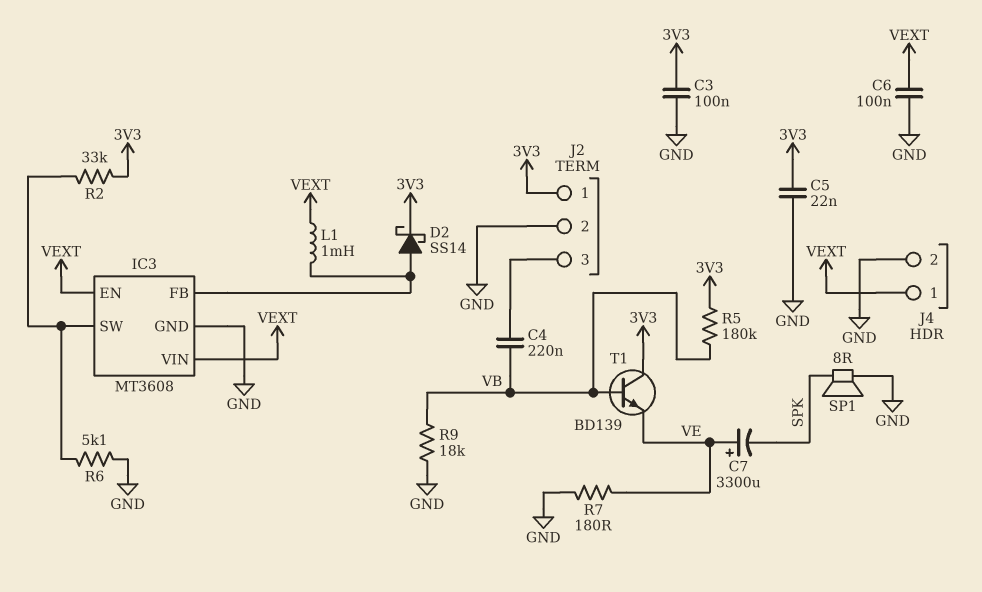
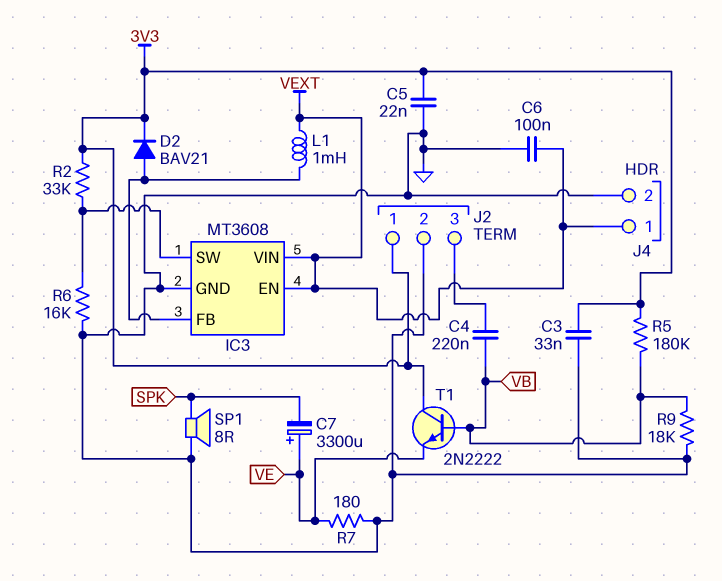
C3: 100nF (3V3, GND) -> 33nF (3V3, GND)
D2: schottky SS14 (A IC3/FB, K 3V3) -> diode BAV21 (A IC3/FB, K 3V3)
R6: 5.1k (GND, IC3/SW) -> 16k (GND, IC3/SW)
T1: NPN BD139 (B VB, C 3V3, E VE) -> NPN 2N2222 (B VB, C 3V3, E VE)

